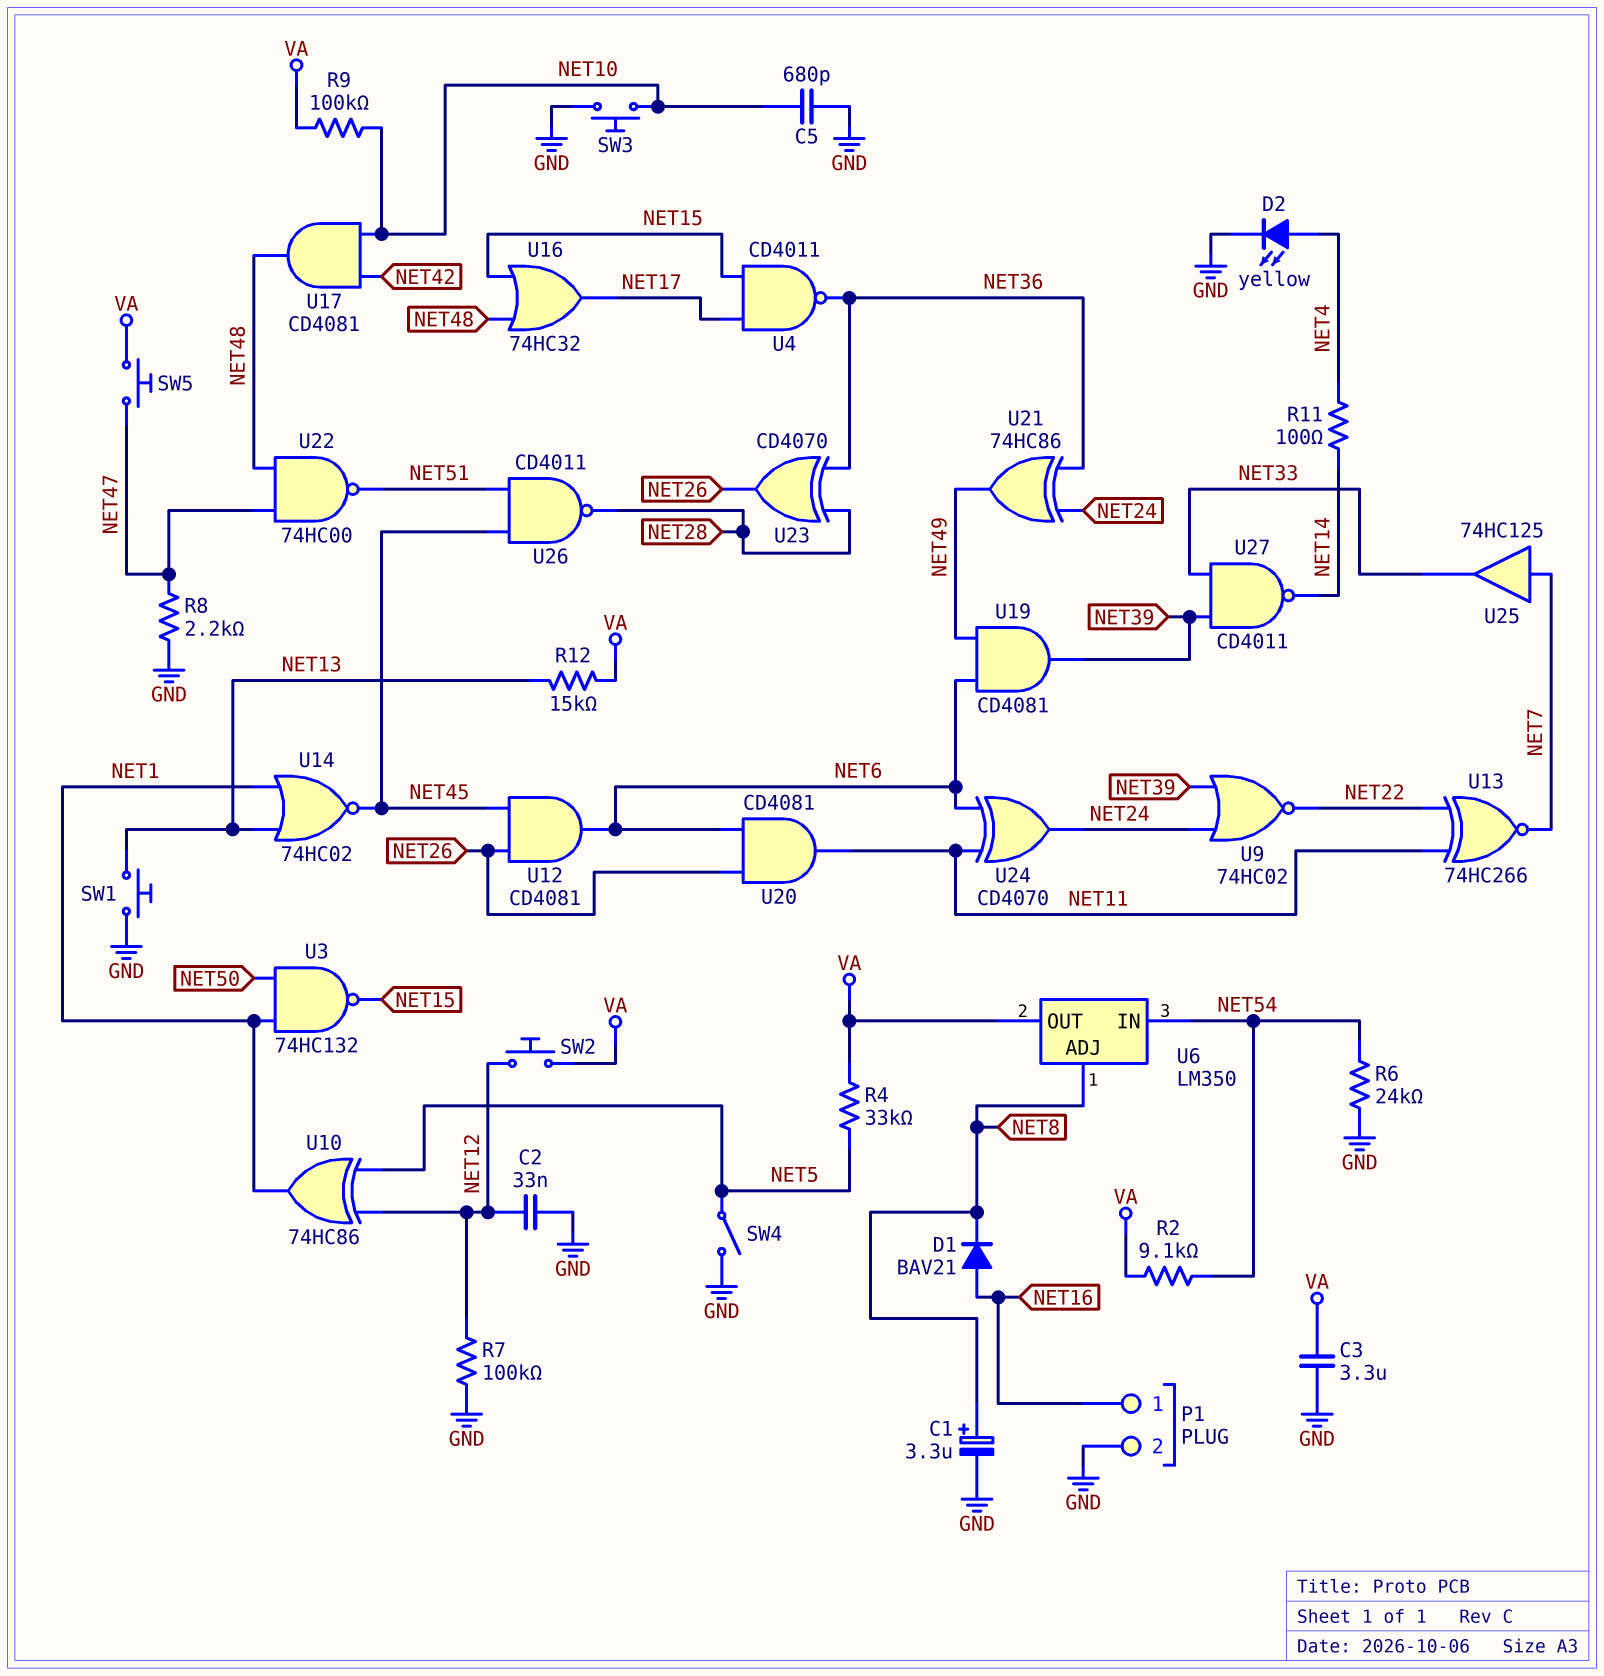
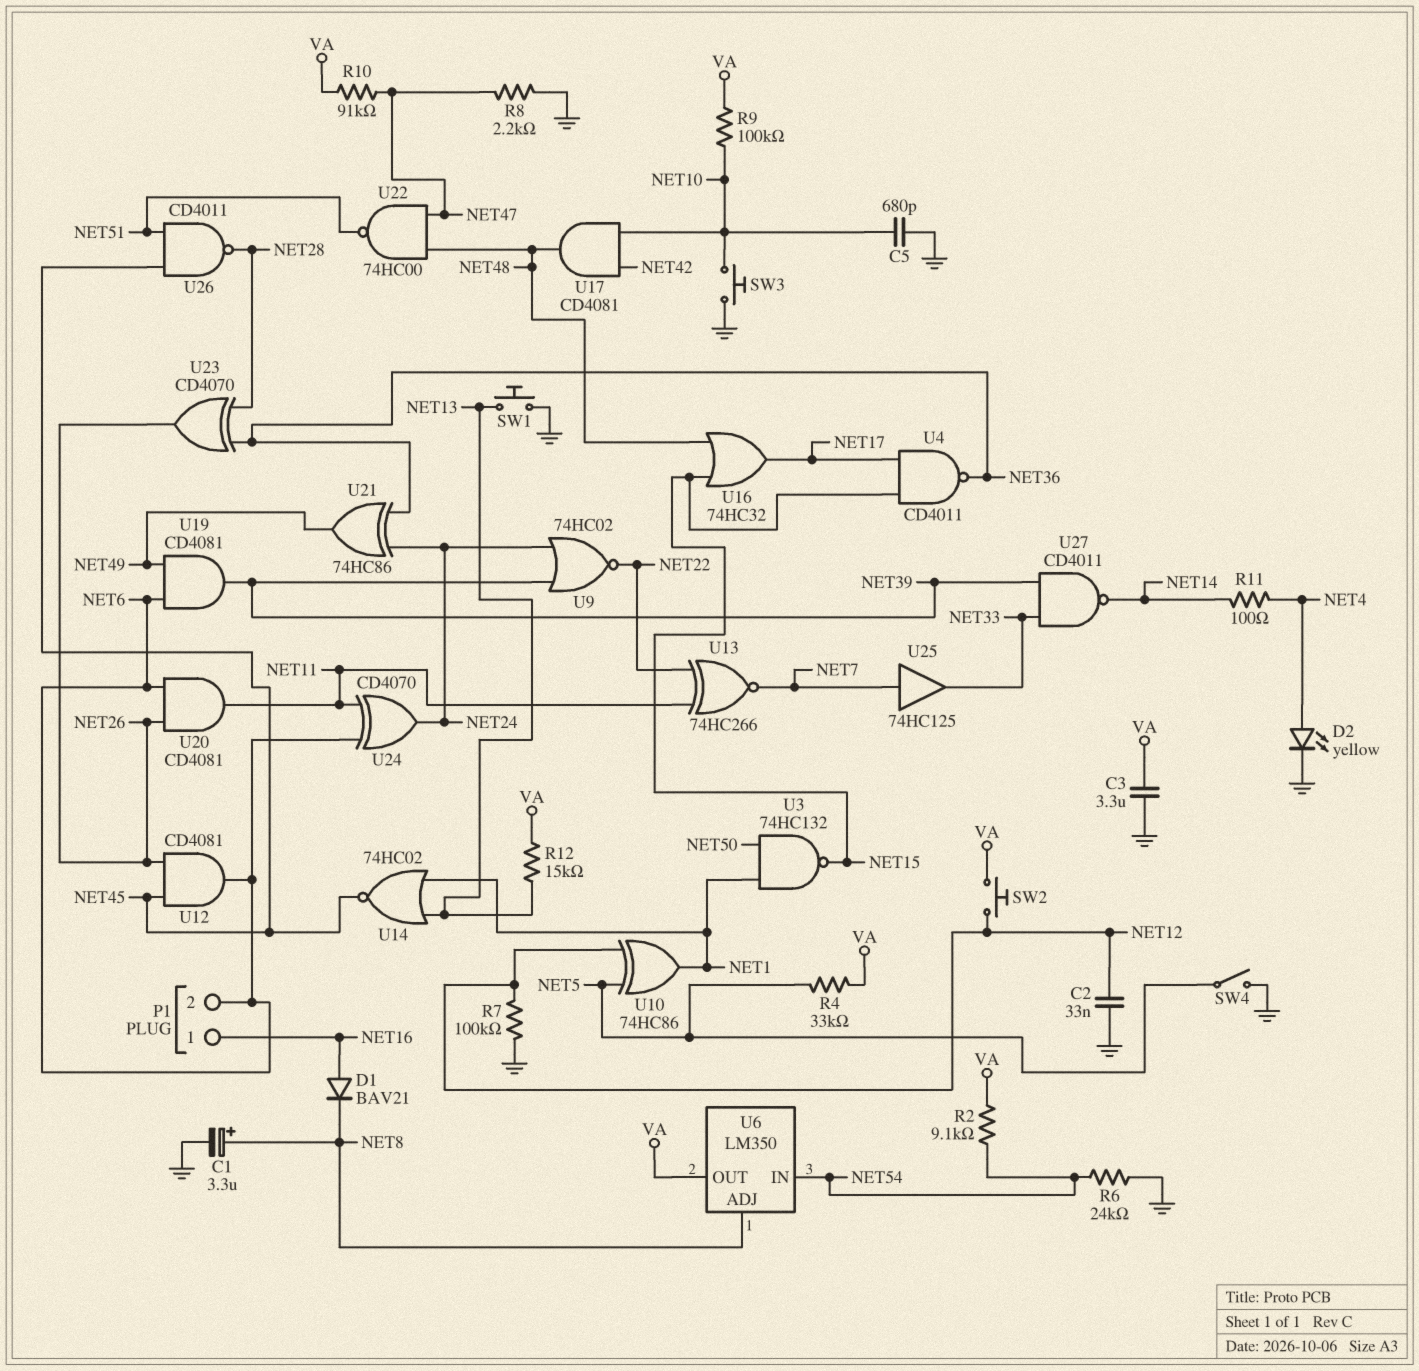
P1 pin 2: GND -> NET6
R10: none -> 91k (NET47, VA)
SW5: button (NET47, VA) -> none

